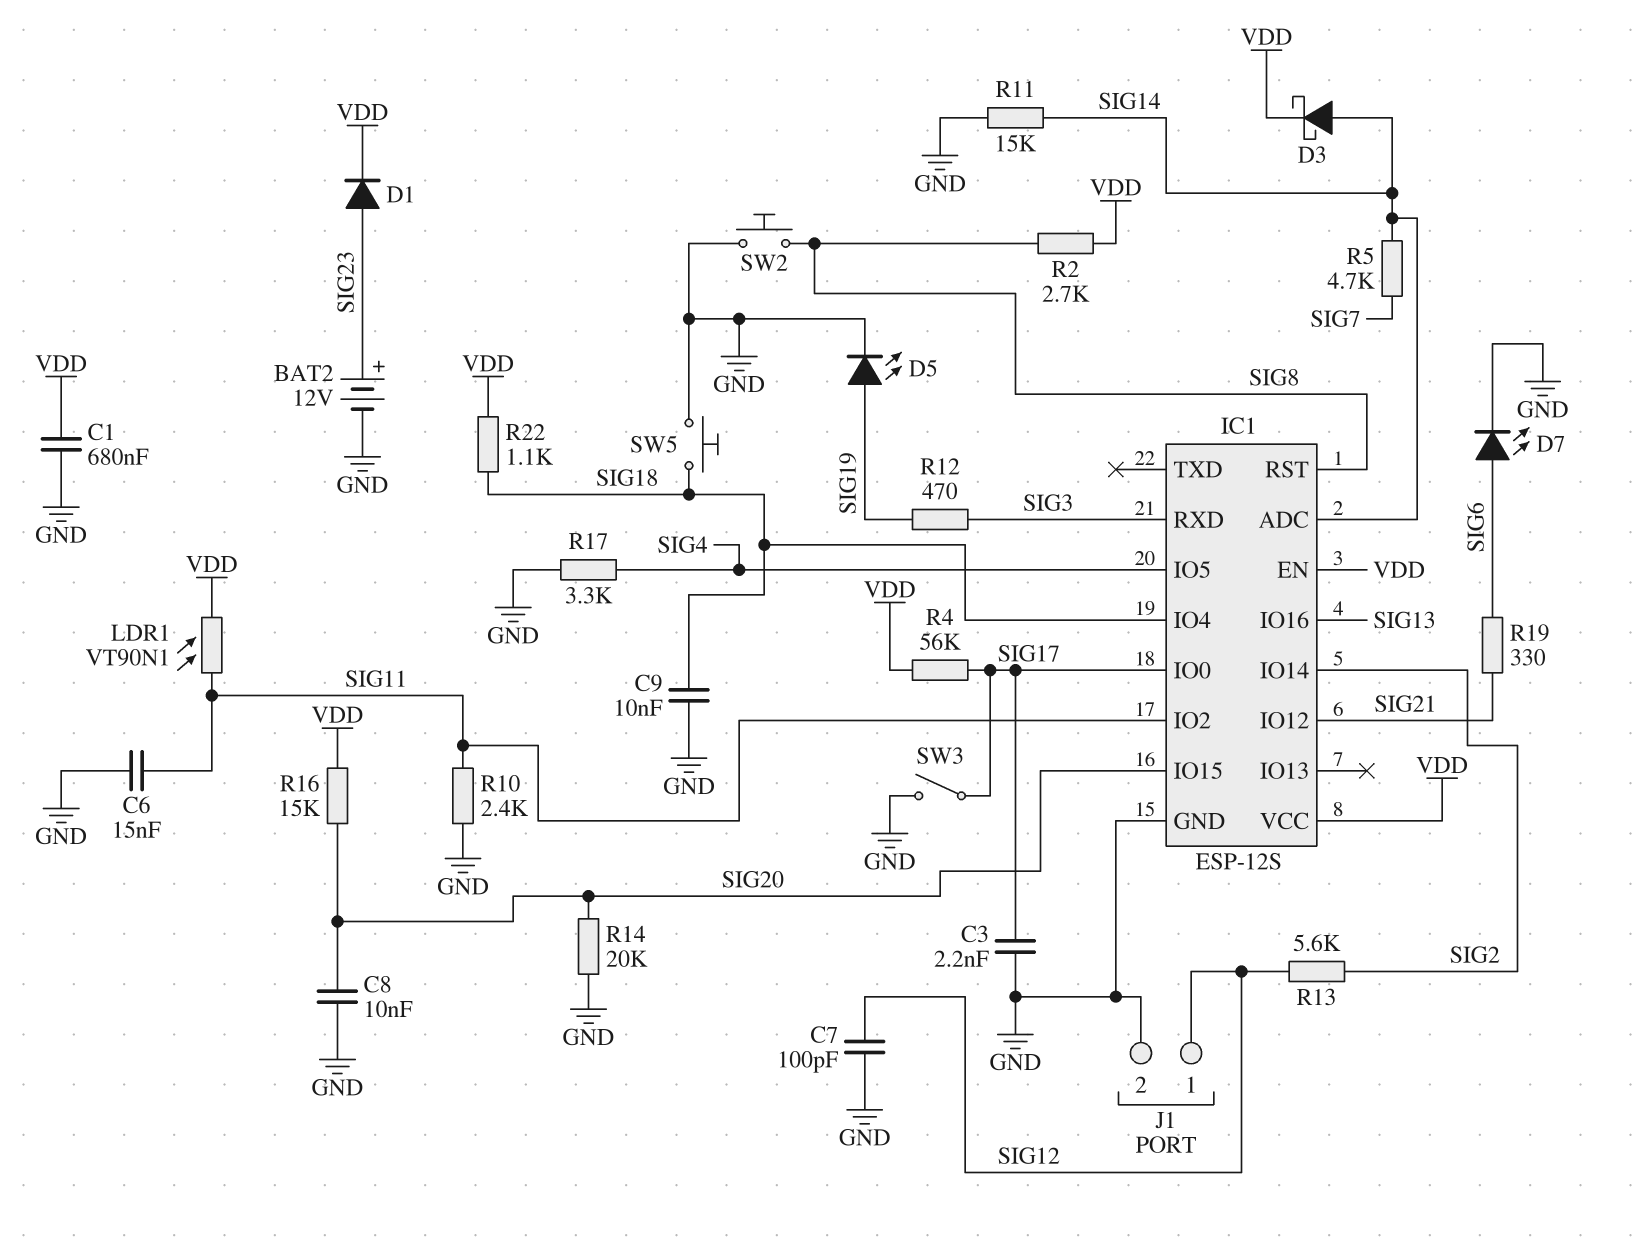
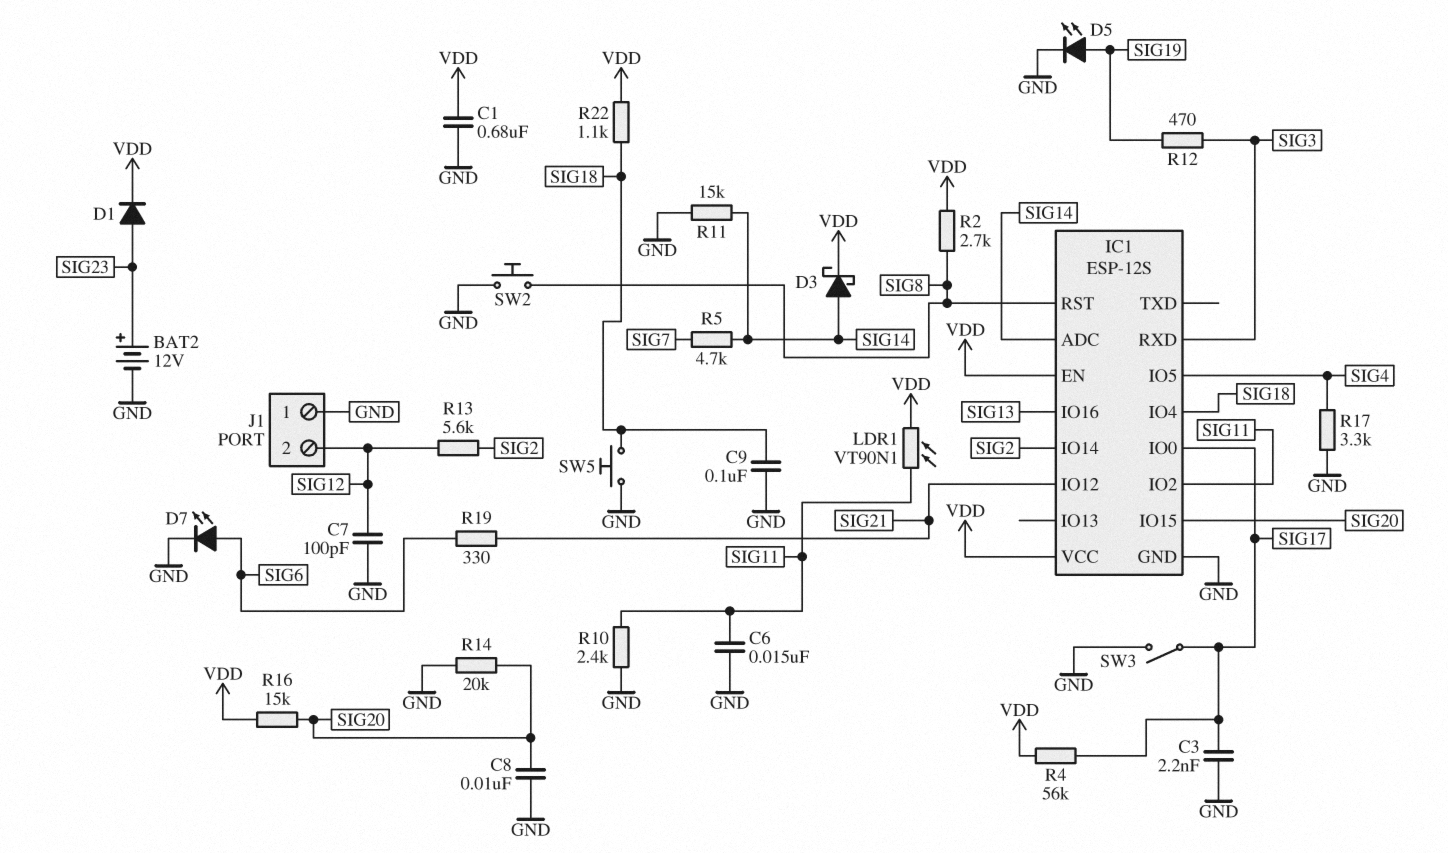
C9: 10nF (GND, SIG18) -> 100nF (GND, SIG18)
J1 pin 1: SIG12 -> GND
J1 pin 2: GND -> SIG12

